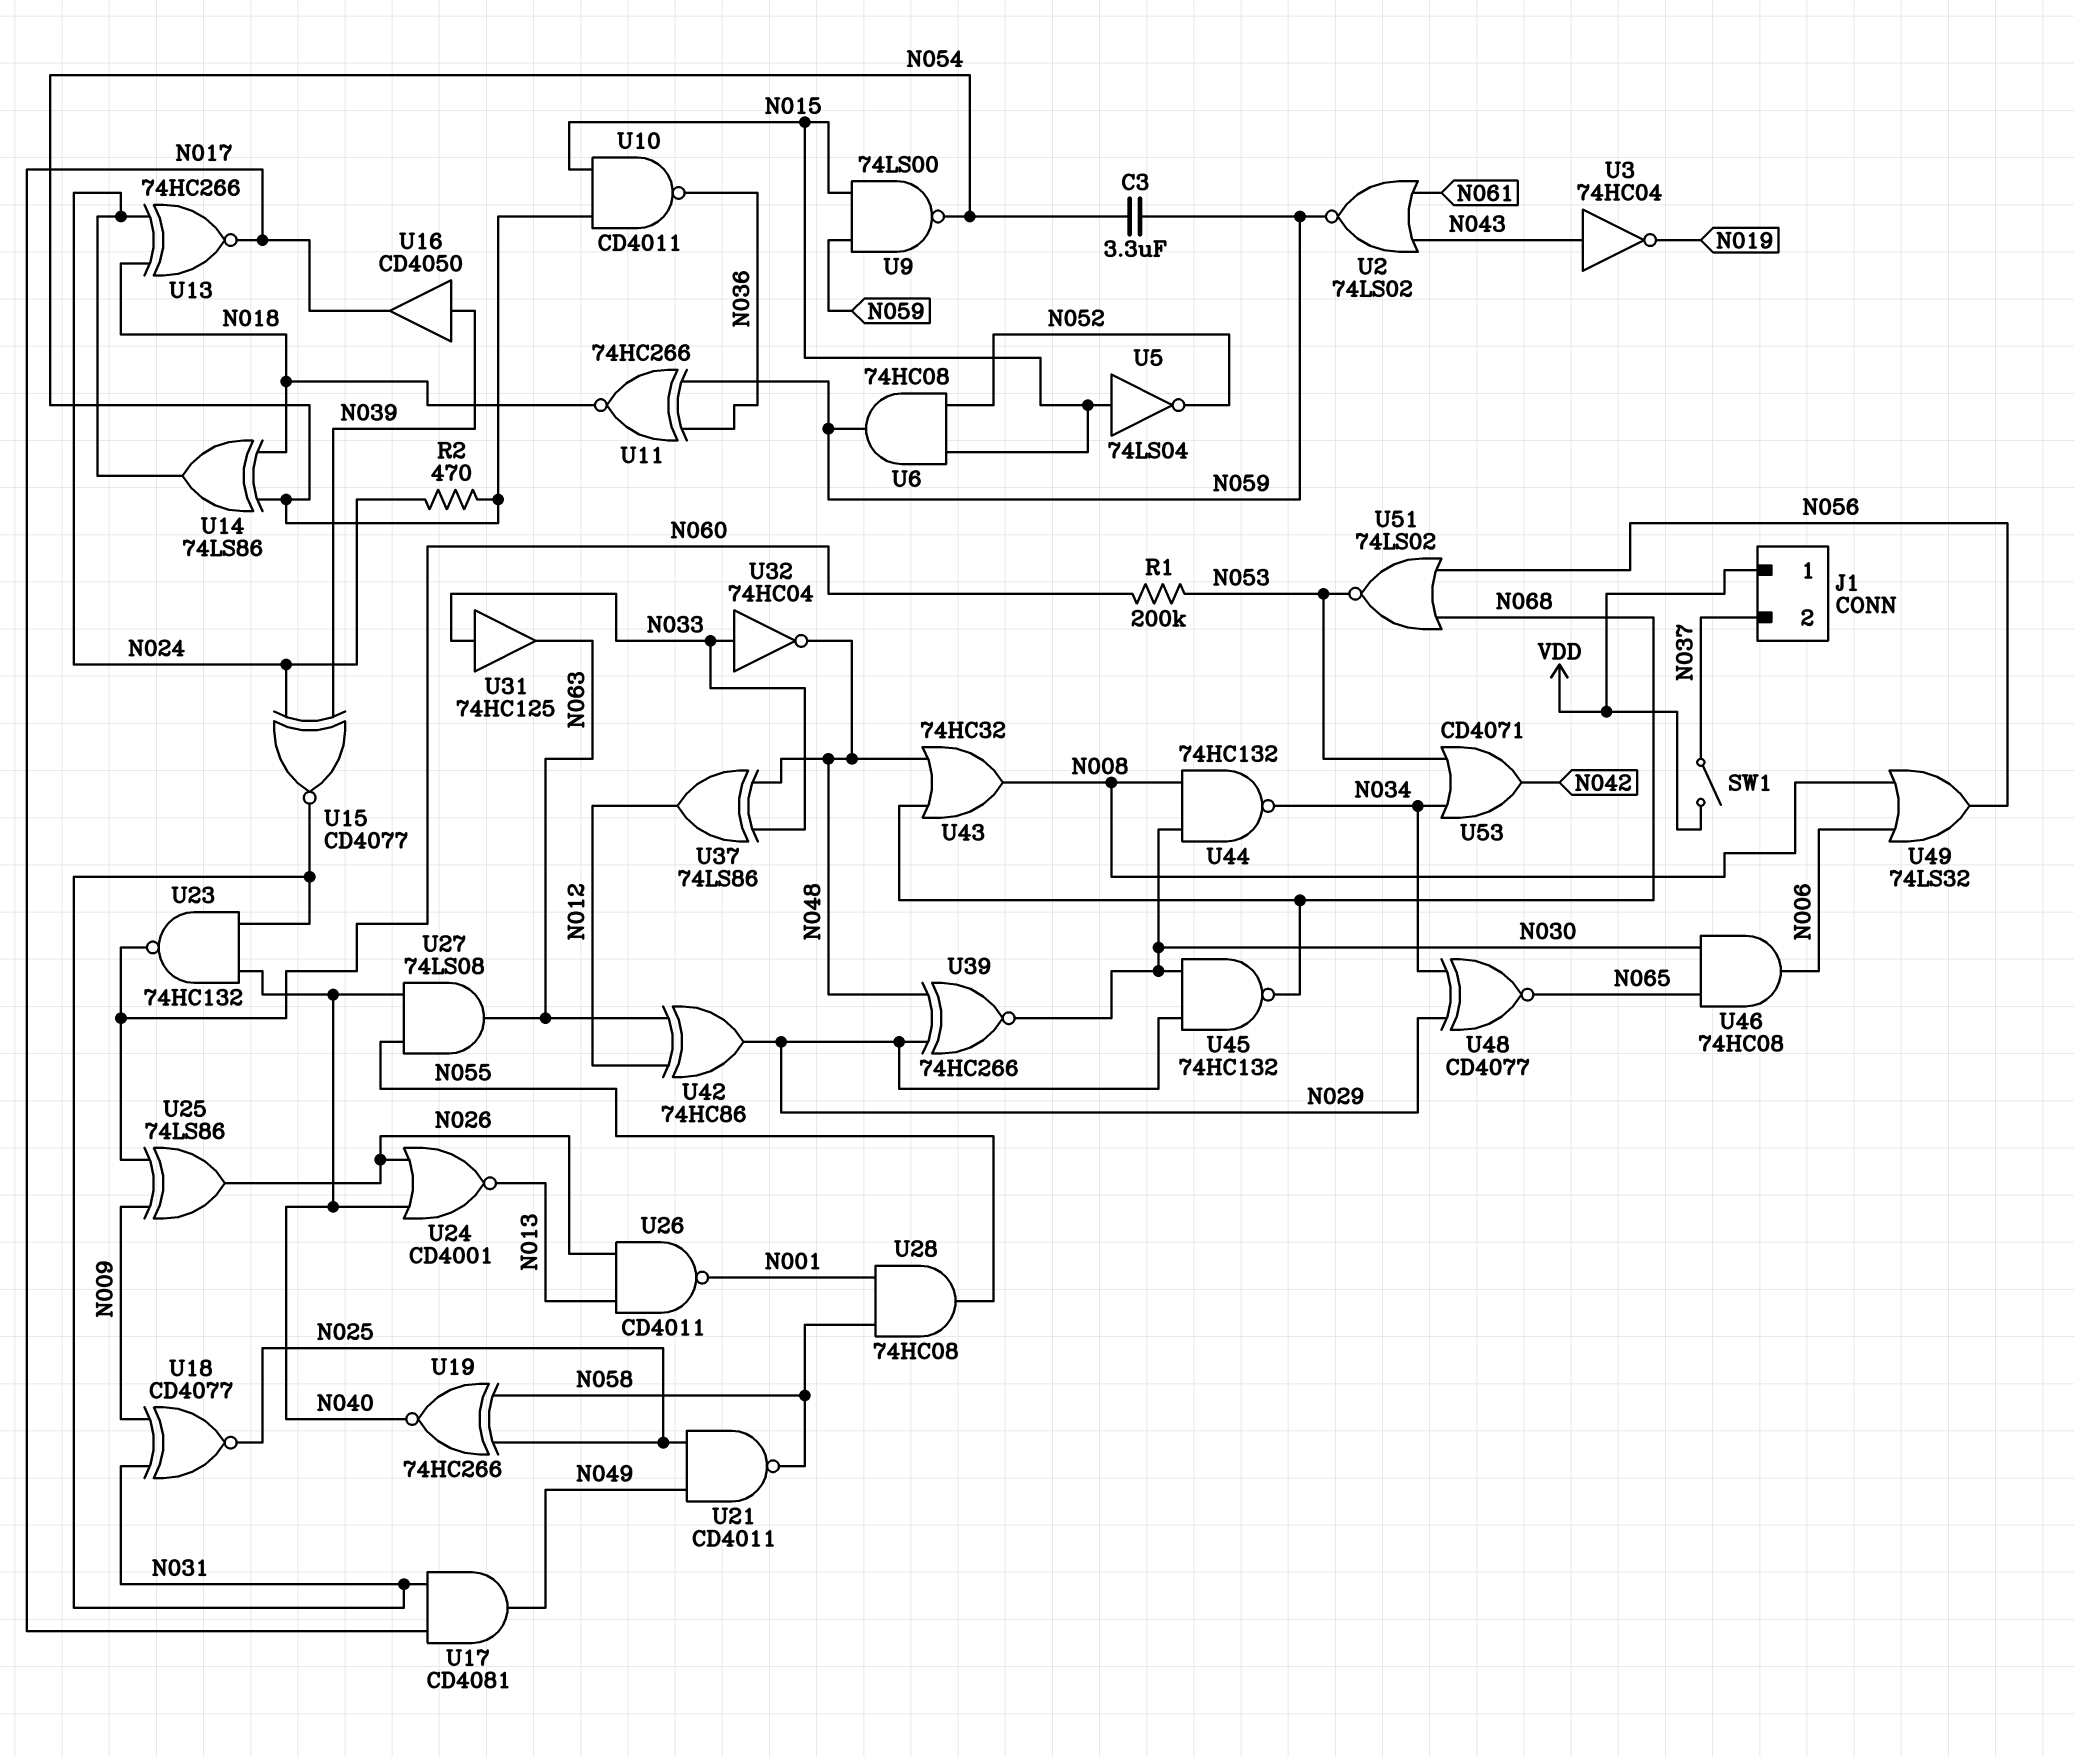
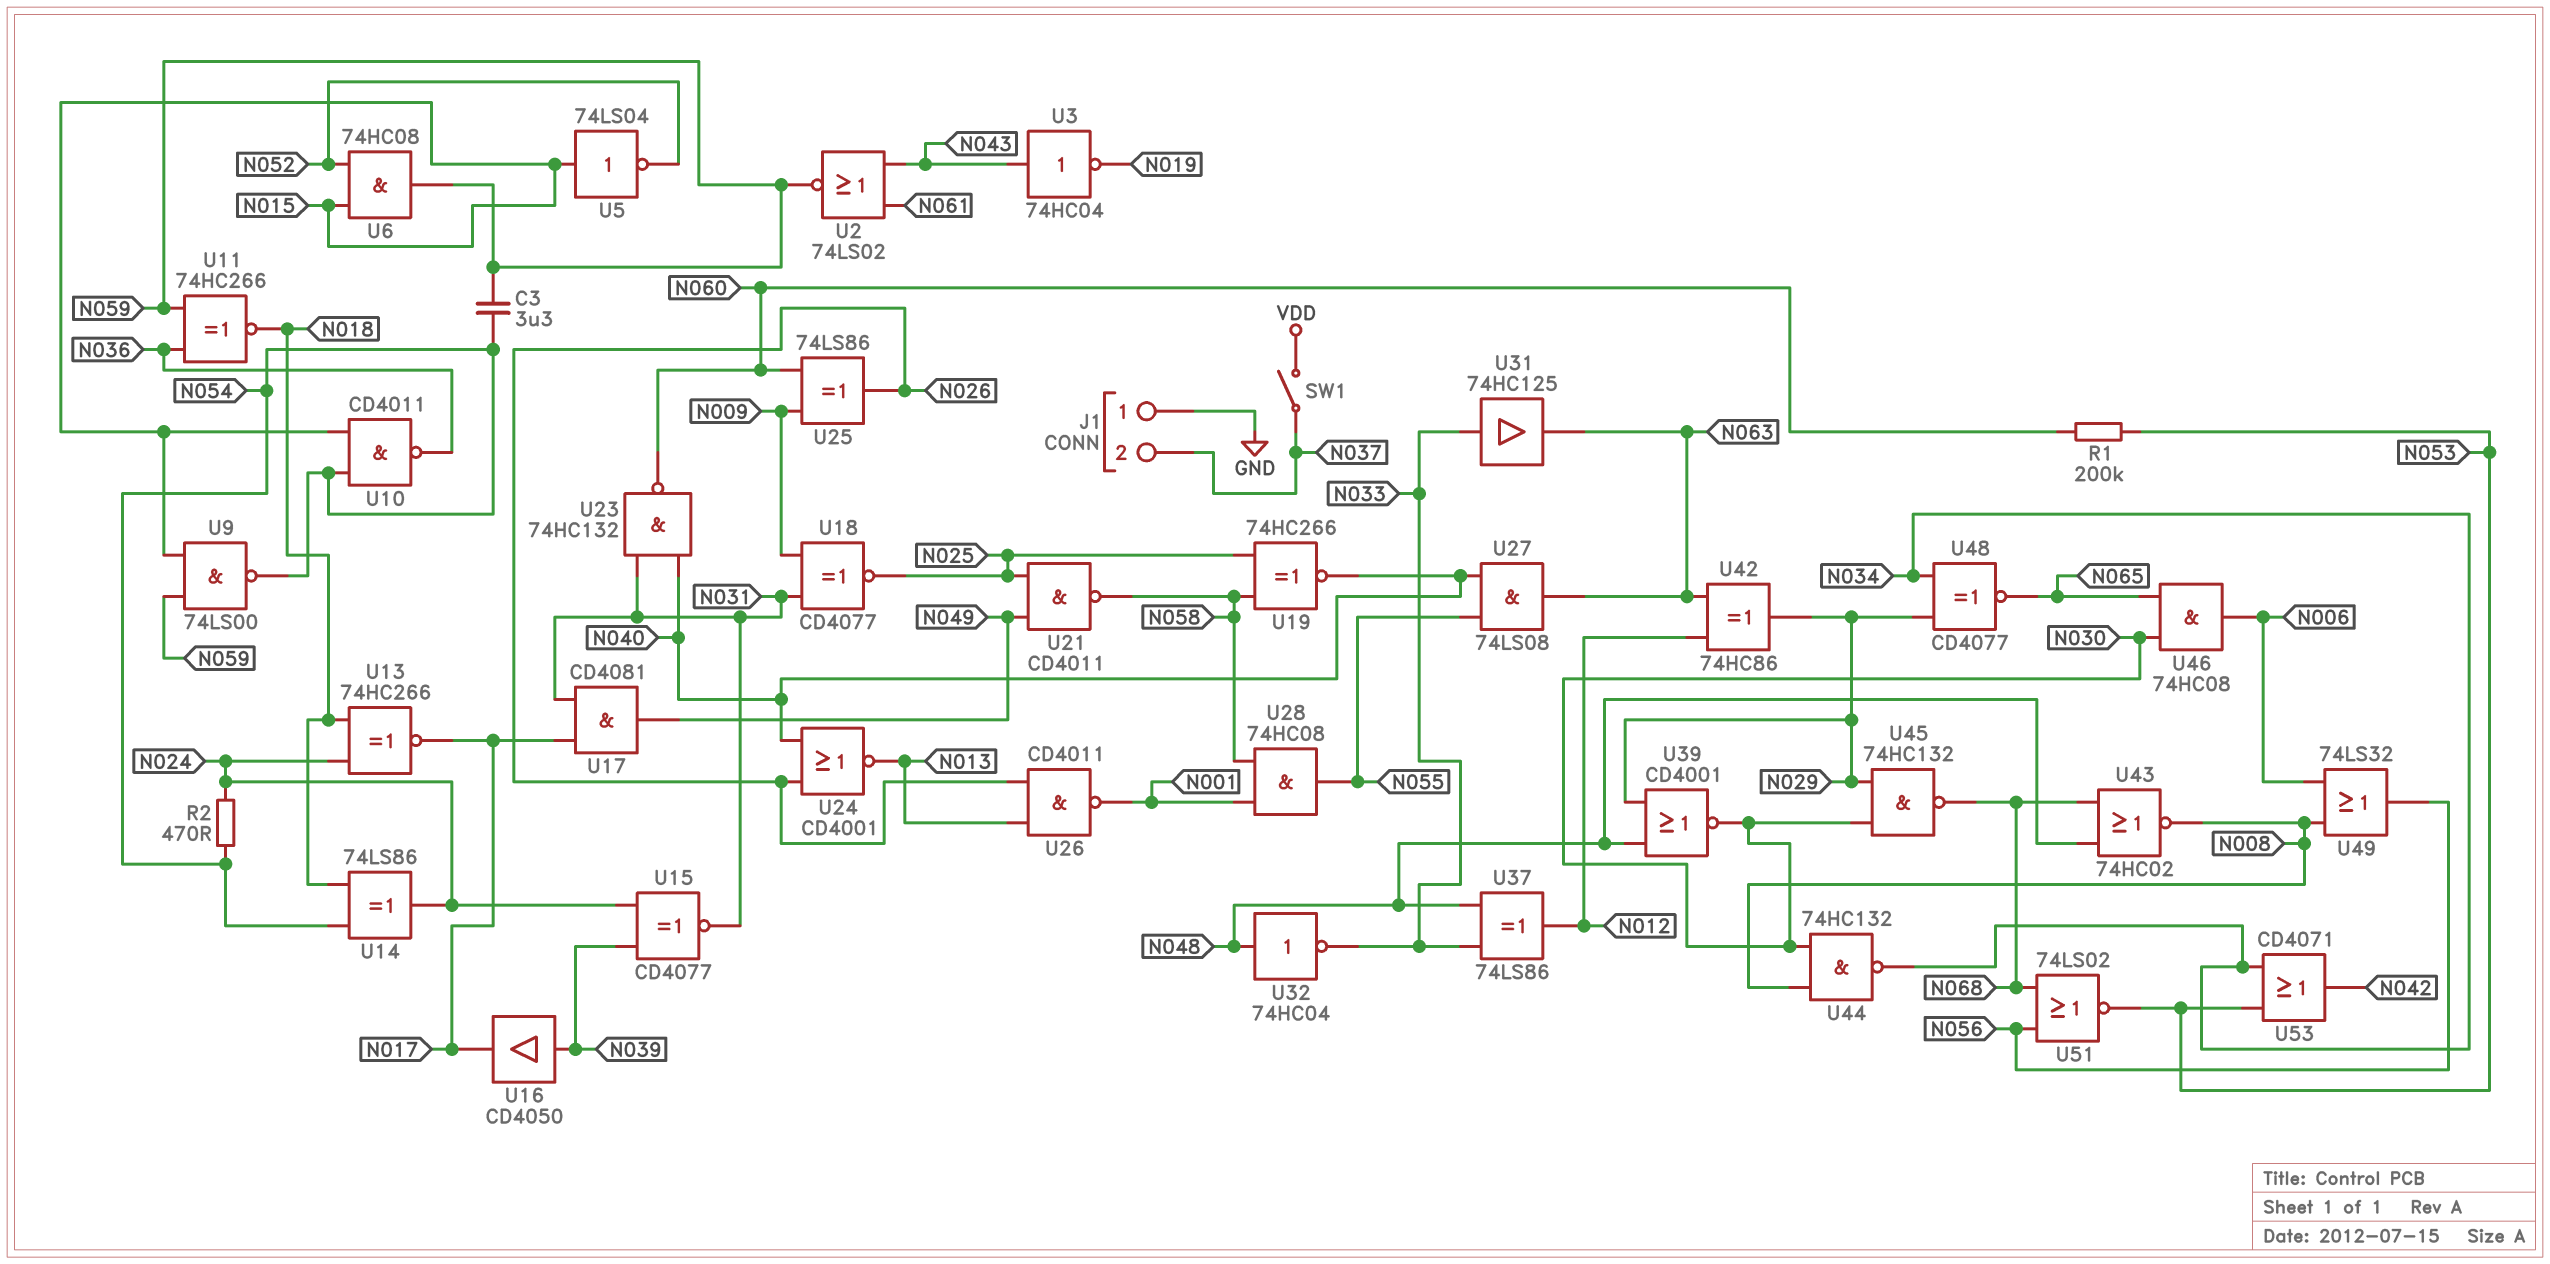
J1 pin 1: VDD -> GND
U32: NOT 74HC04 (in N033, out N048) -> NOT 74HC04 (in N048, out N033)
U39: XNOR 74HC266 (in N029, in N048, out N030) -> NOR CD4001 (in N029, in N048, out N030)
U43: OR 74HC32 (in N048, in N068, out N008) -> NOR 74HC02 (in N048, in N068, out N008)

